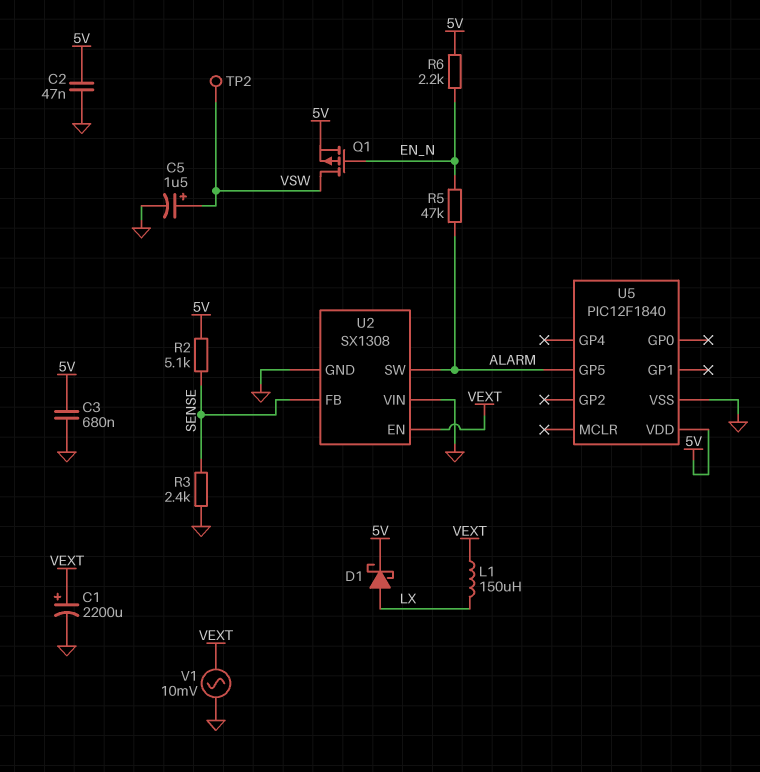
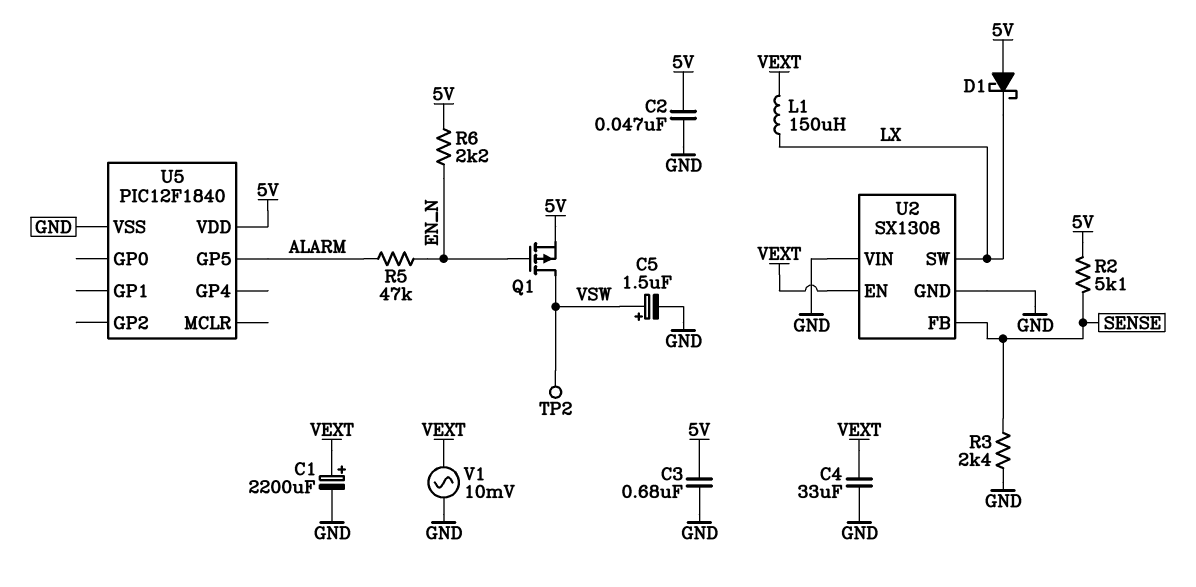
C4: none -> 33uF (GND, VEXT)
D1: schottky (A LX, K 5V) -> schottky (A 5V, K LX)
U2 pin SW: ALARM -> LX

